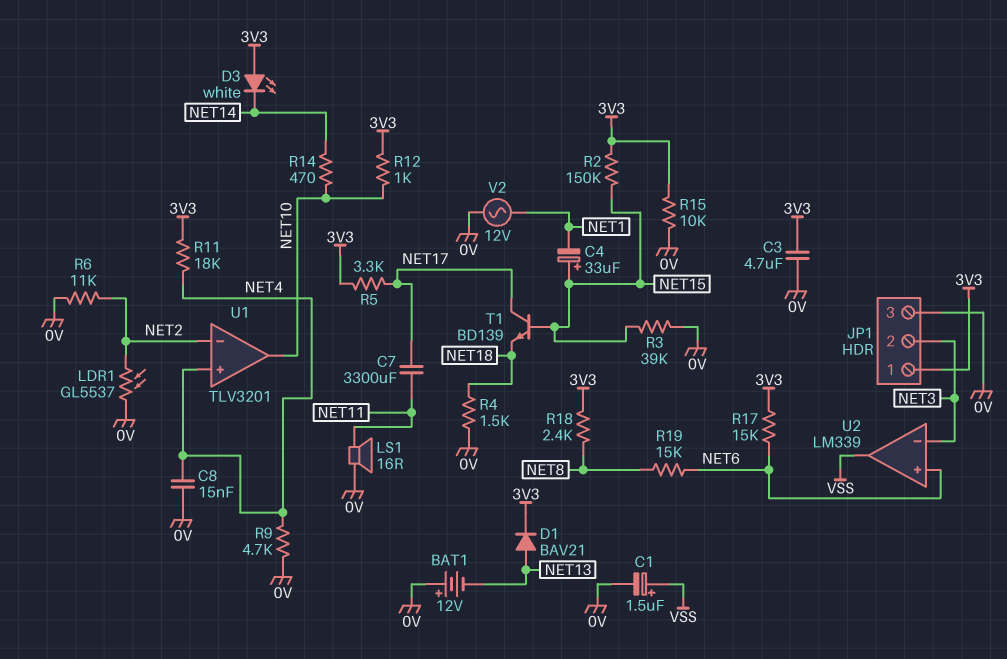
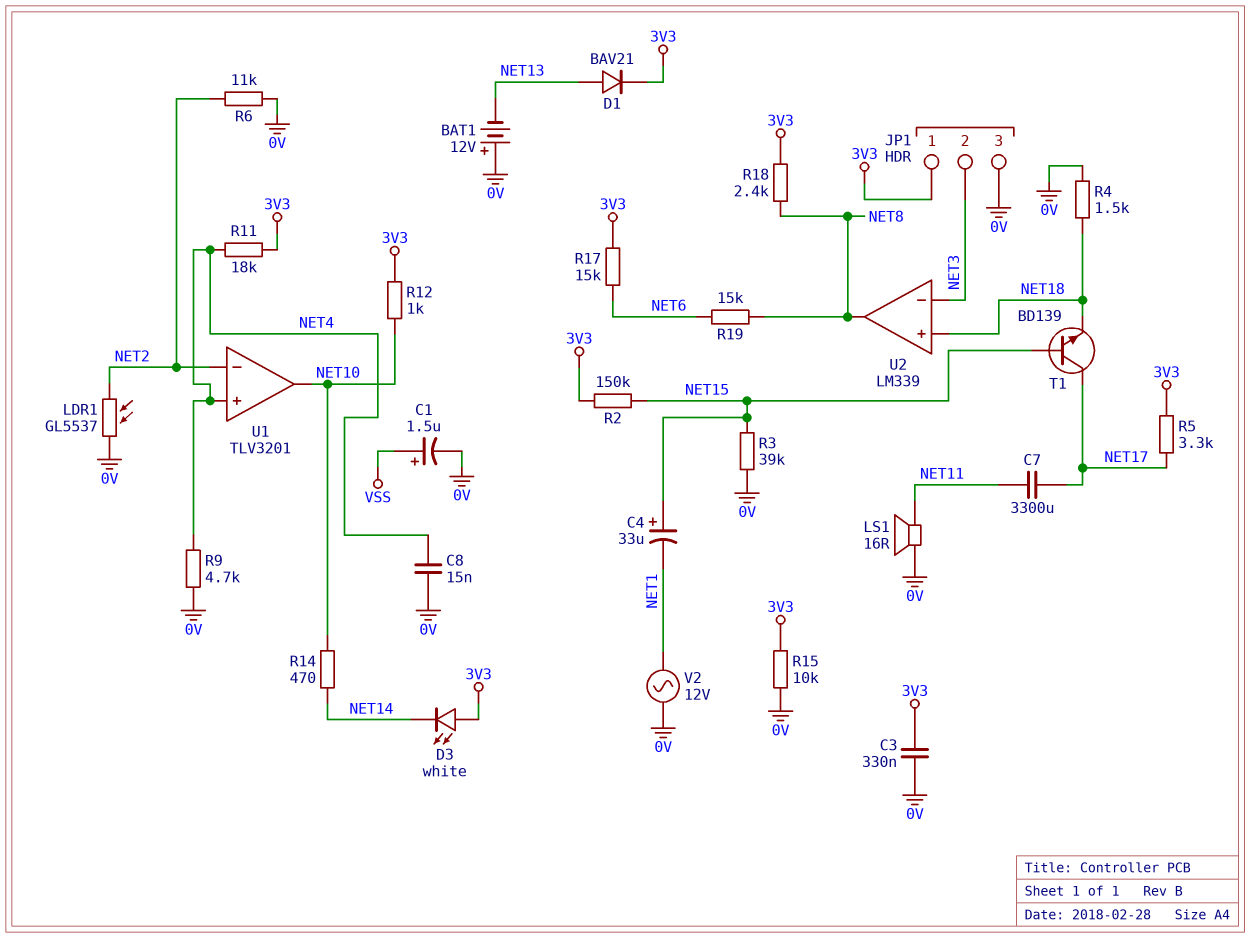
C3: 4.7uF (0V, 3V3) -> 330nF (0V, 3V3)
U2 pin in+: NET6 -> NET18
U2 pin out: VSS -> NET8

